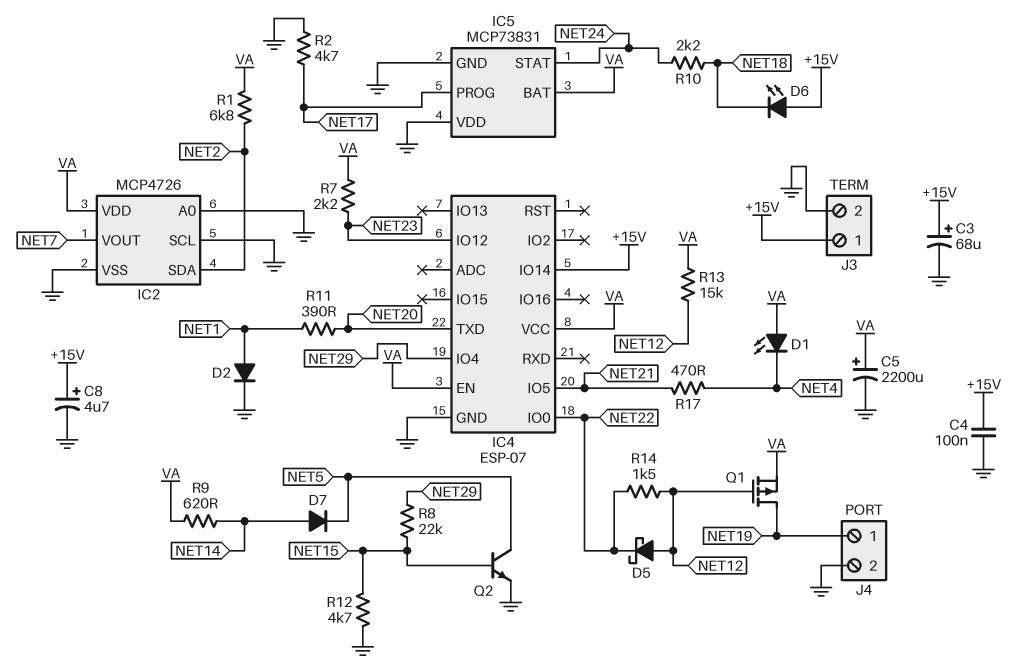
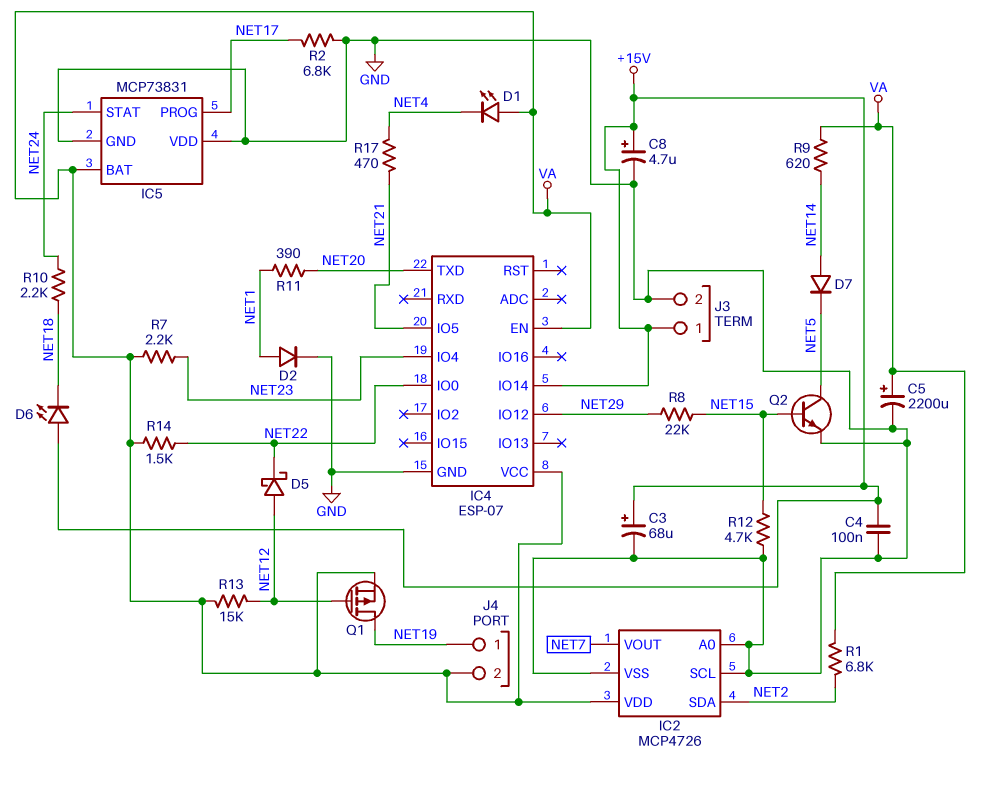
IC4 pin IO4: NET29 -> NET23
IC4 pin IO12: NET23 -> NET29
J4 pin 2: GND -> VA
R2: 4.7k (GND, NET17) -> 6.8k (GND, NET17)
R14: 1.5k (NET12, NET22) -> 1.5k (NET22, VA)

